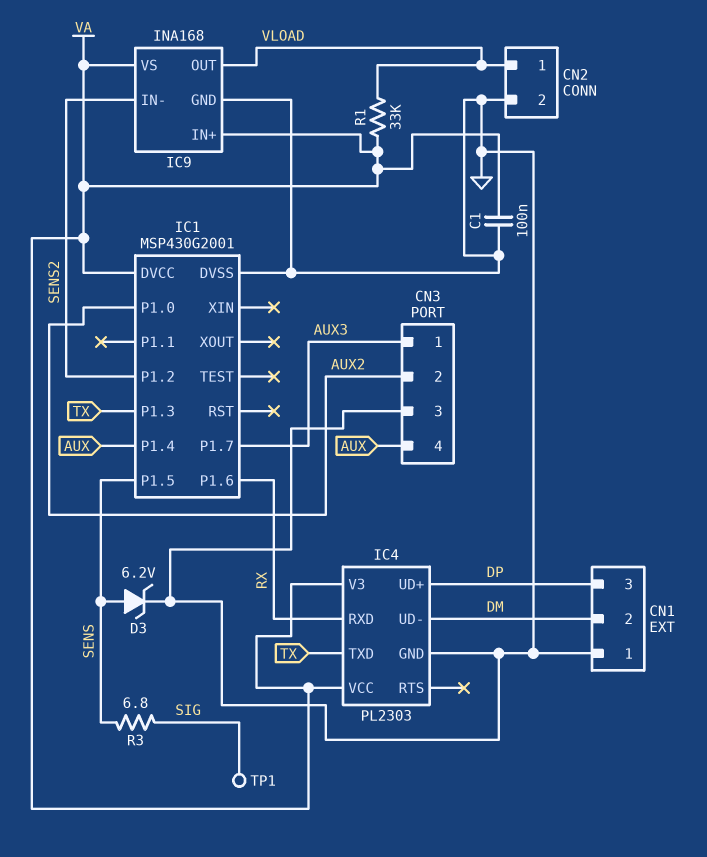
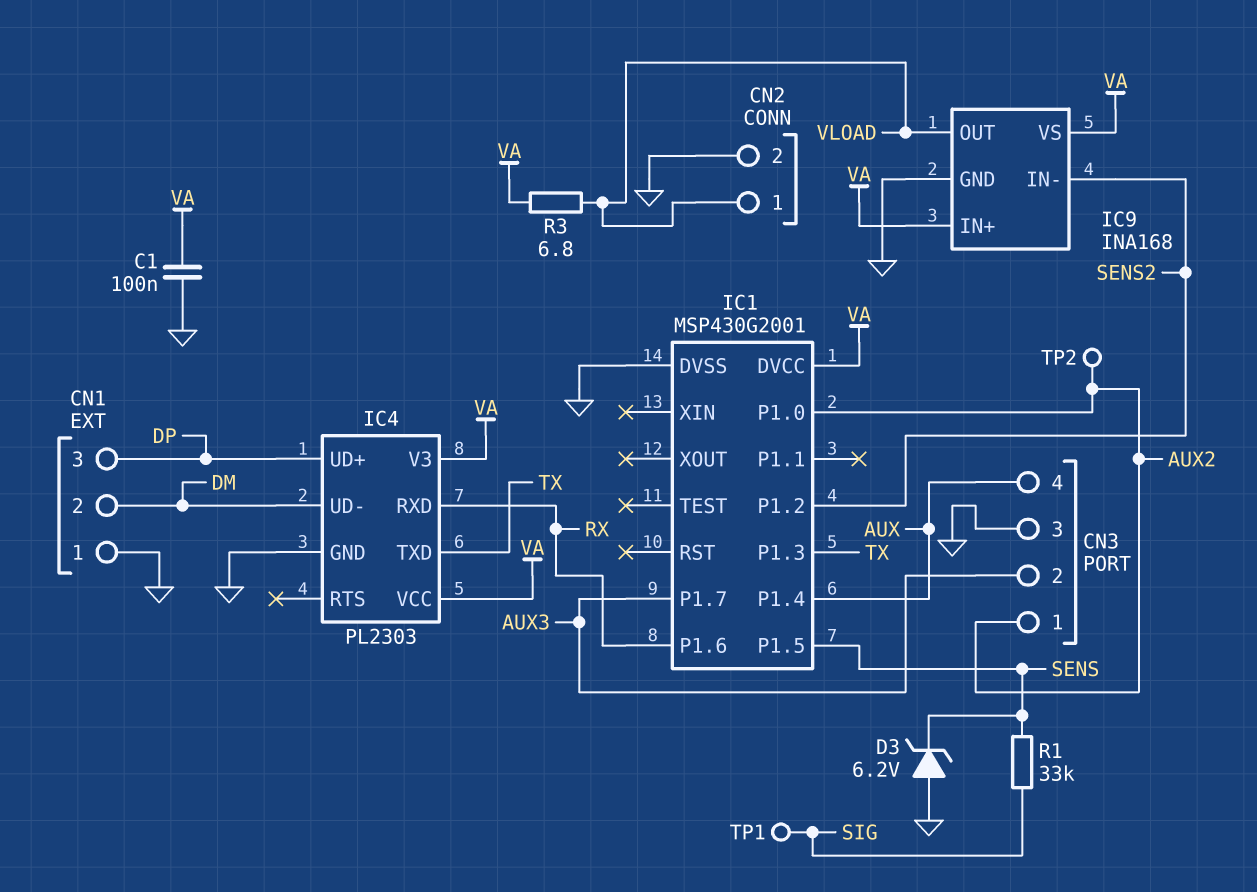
CN3 pin 1: AUX3 -> AUX2
CN3 pin 2: AUX2 -> AUX3
D3: zener 6.2V (A SENS, K GND) -> zener 6.2V (A GND, K SENS)
R1: 33k (VA, VLOAD) -> 33k (SENS, SIG)
R3: 6.8 (SENS, SIG) -> 6.8 (VA, VLOAD)
TP2: none -> test point (AUX2)

